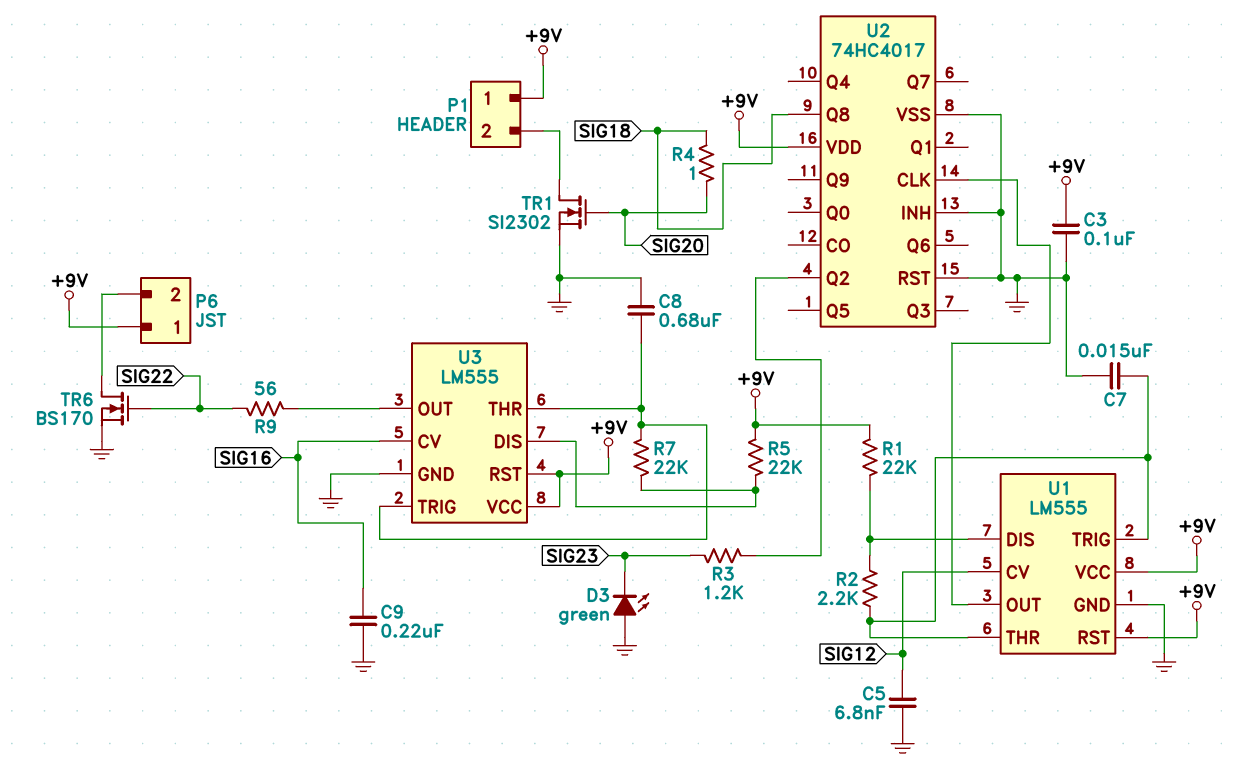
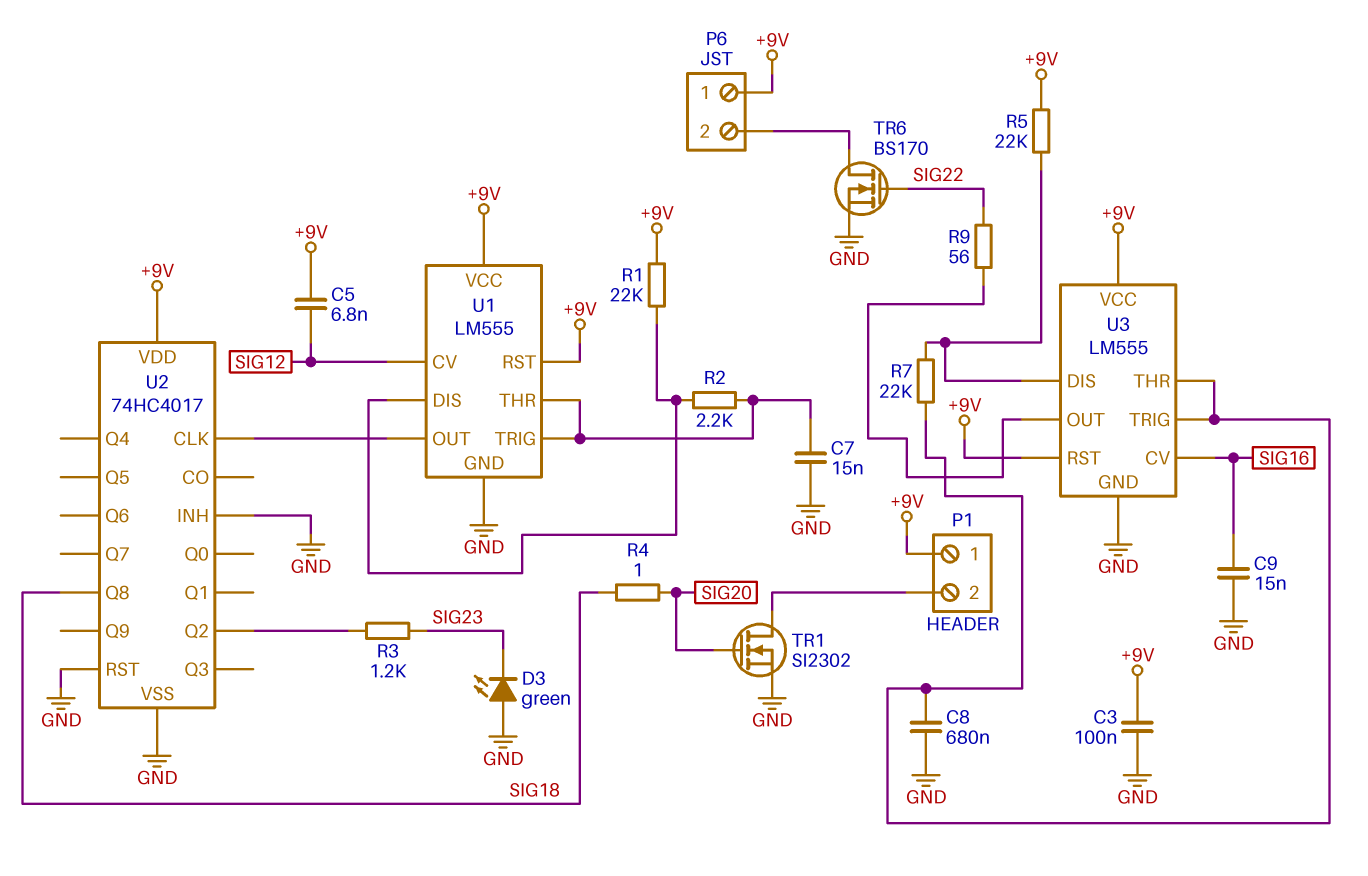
C5: 6.8nF (GND, SIG12) -> 6.8nF (+9V, SIG12)
C9: 220nF (GND, SIG16) -> 15nF (GND, SIG16)

